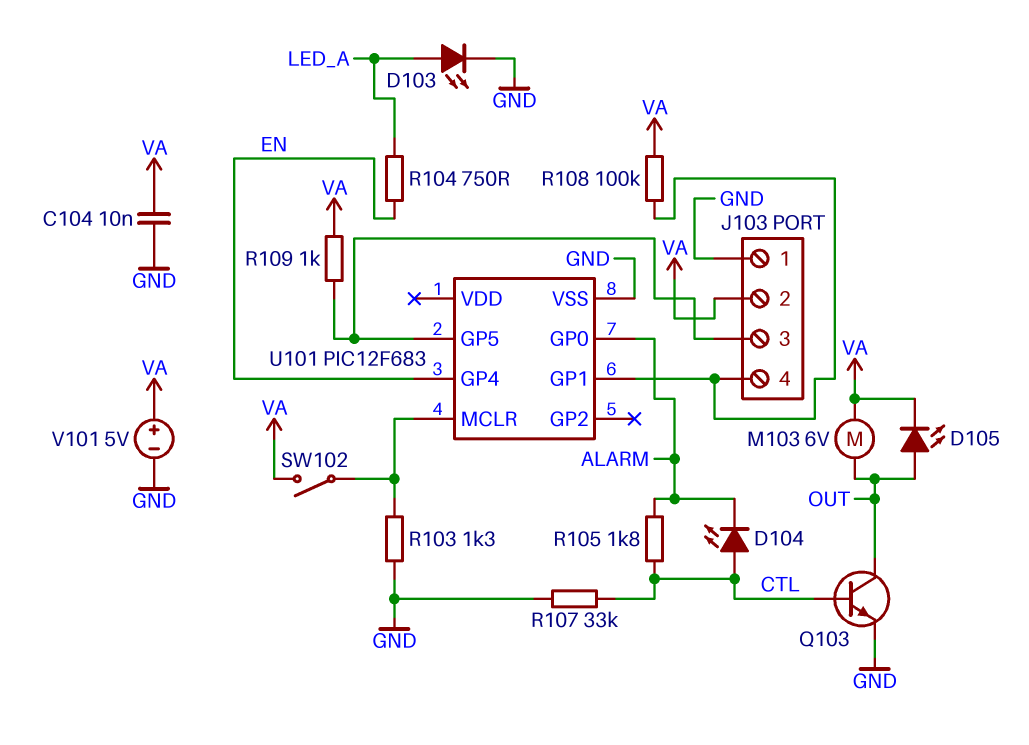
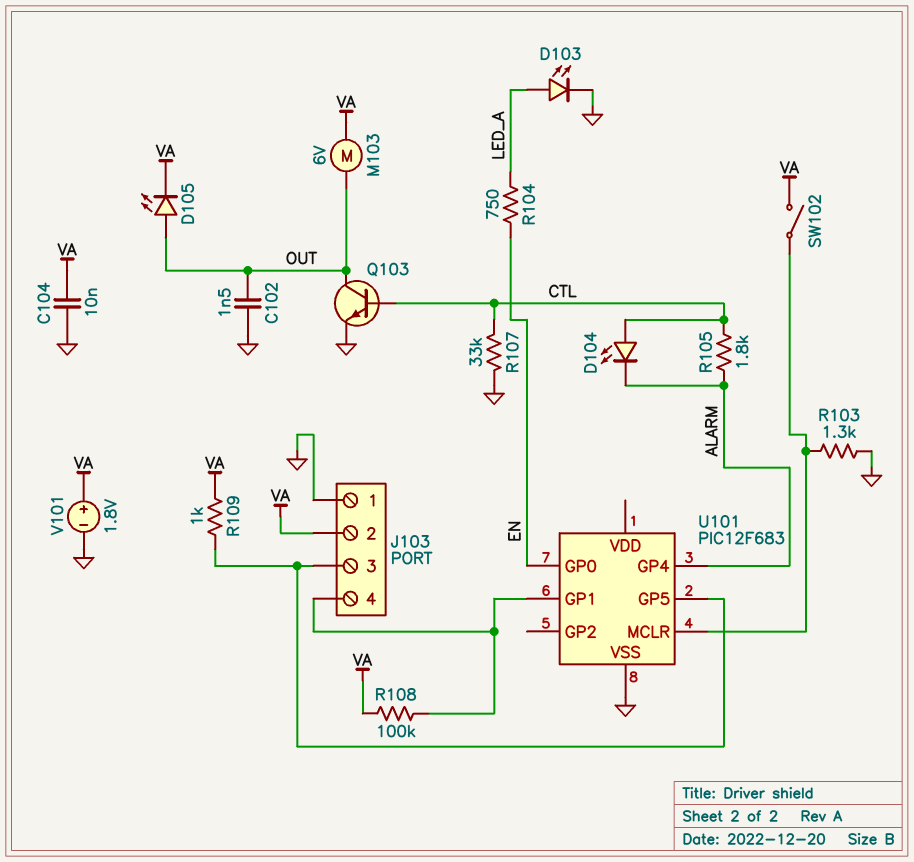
C102: none -> 1.5nF (GND, OUT)
U101 pin GP0: ALARM -> EN
U101 pin GP4: EN -> ALARM
V101: 5V (plus VA, minus GND) -> 1.8V (plus VA, minus GND)

